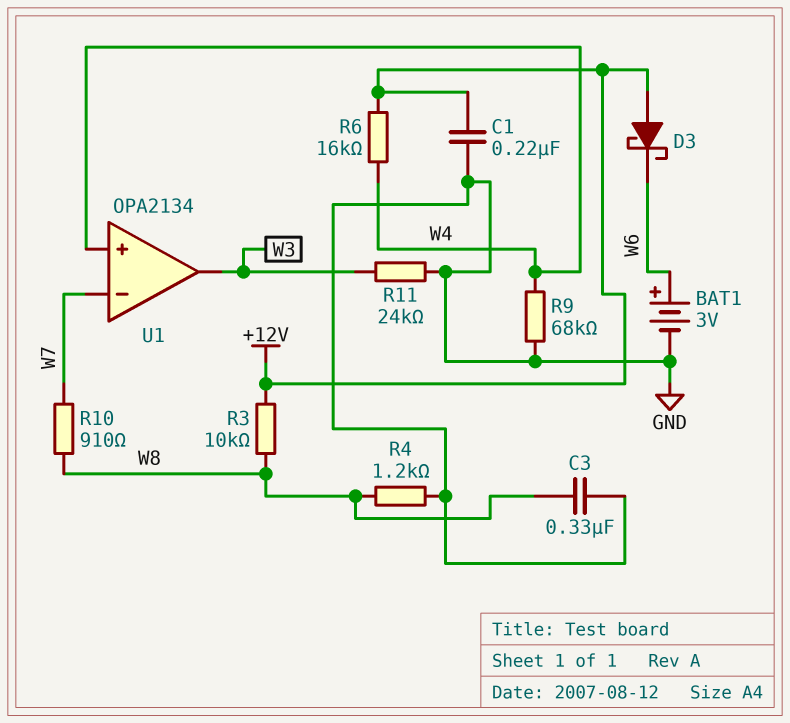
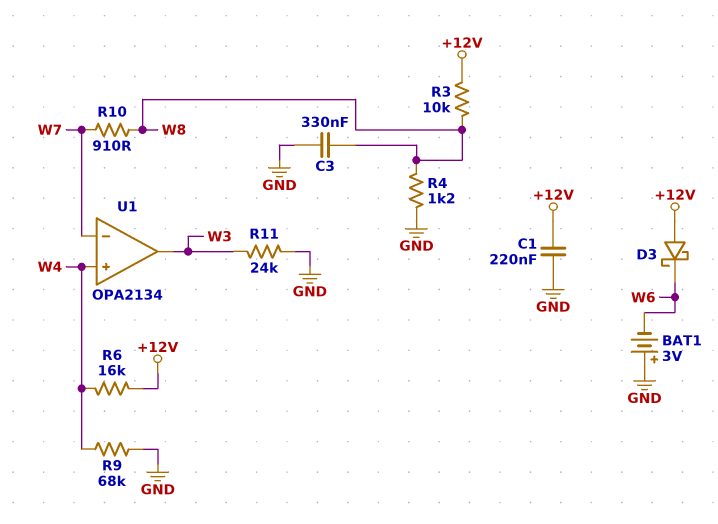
BAT1: 3V (plus W6, minus GND) -> 3V (plus GND, minus W6)

